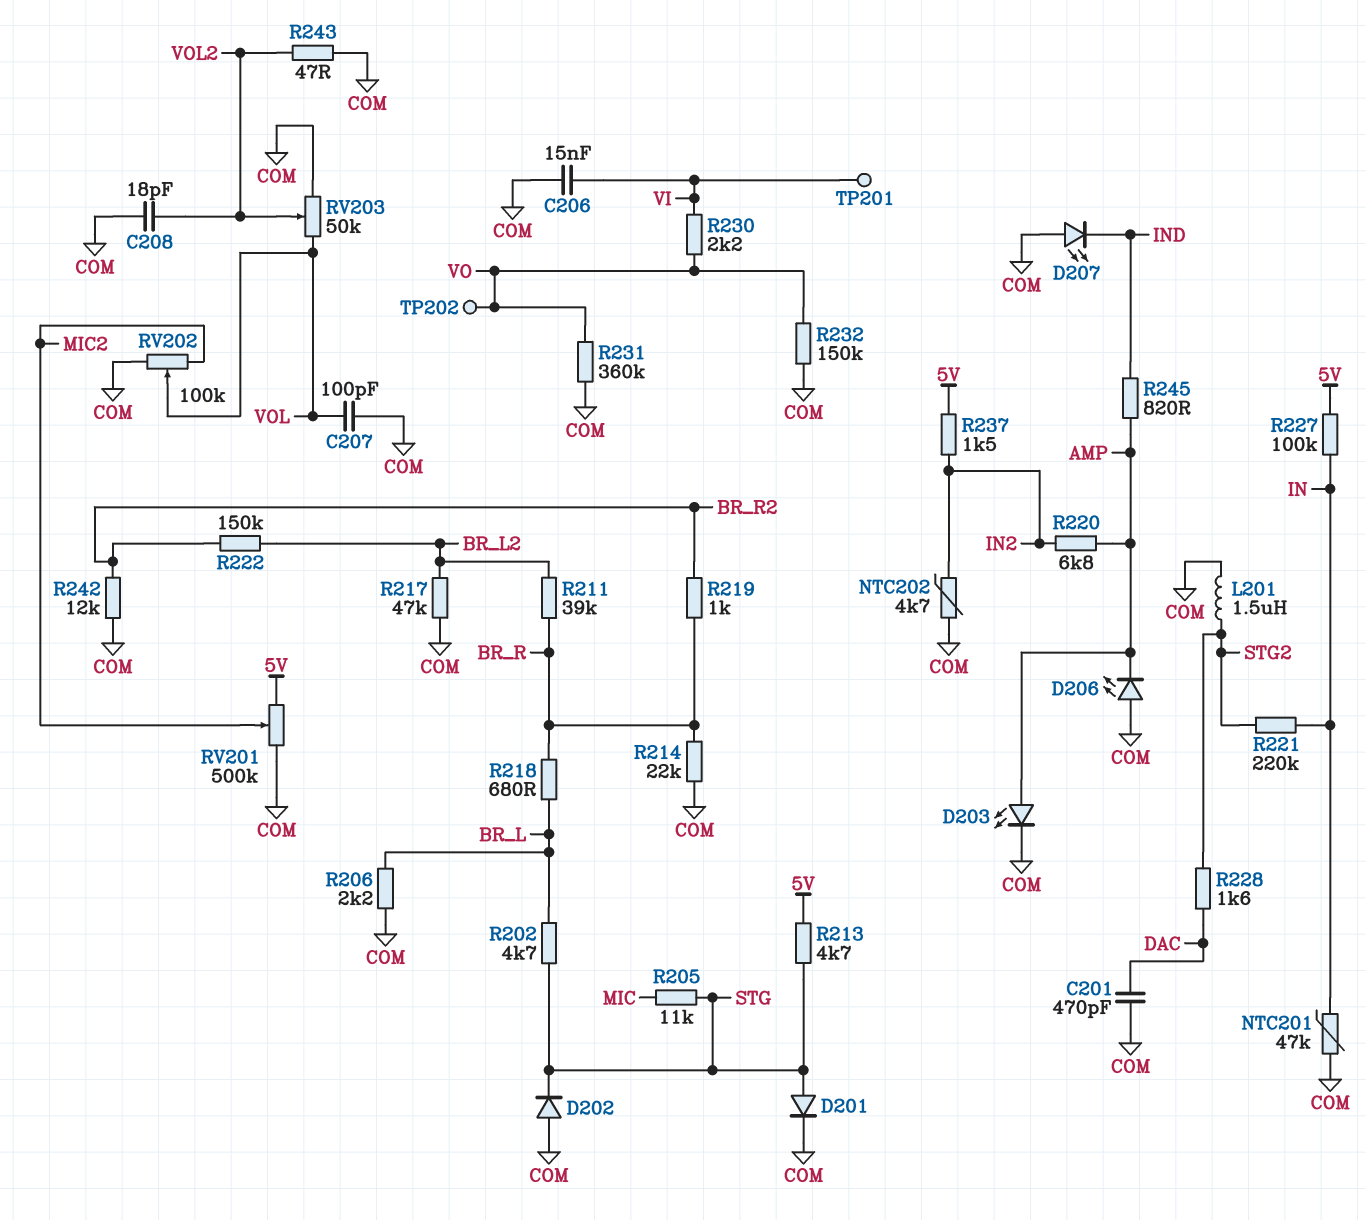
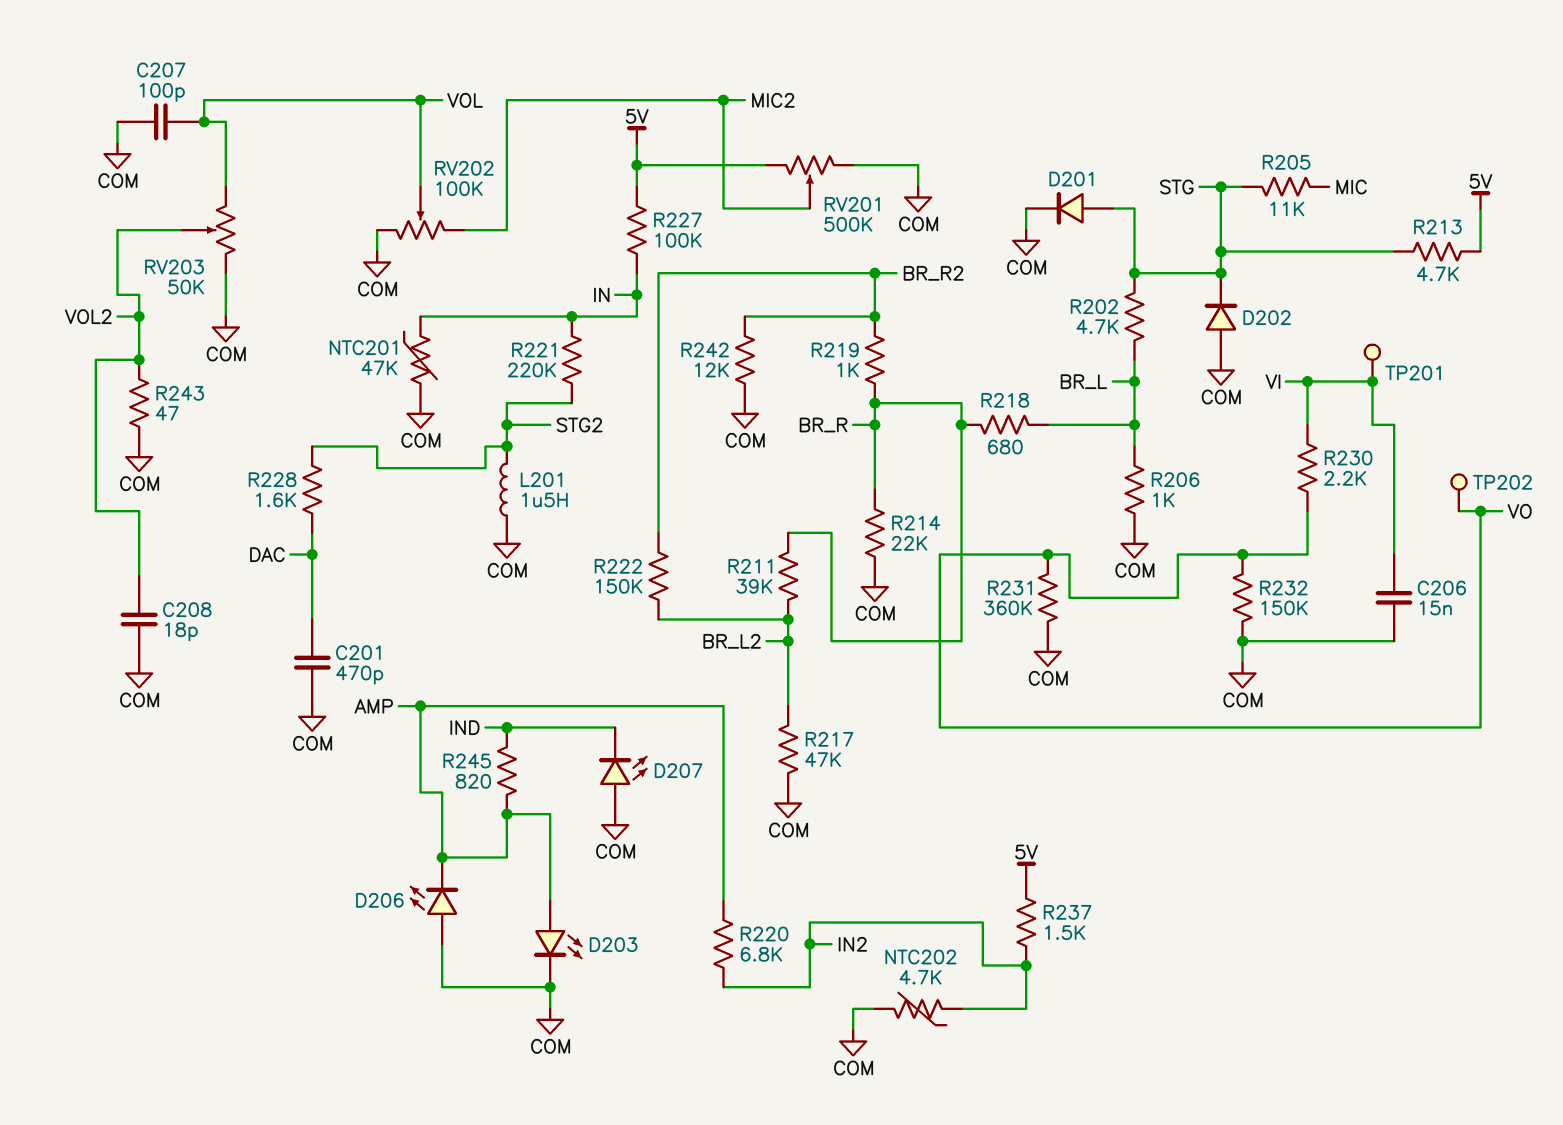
R206: 2.2k (BR_L, COM) -> 1k (BR_L, COM)

